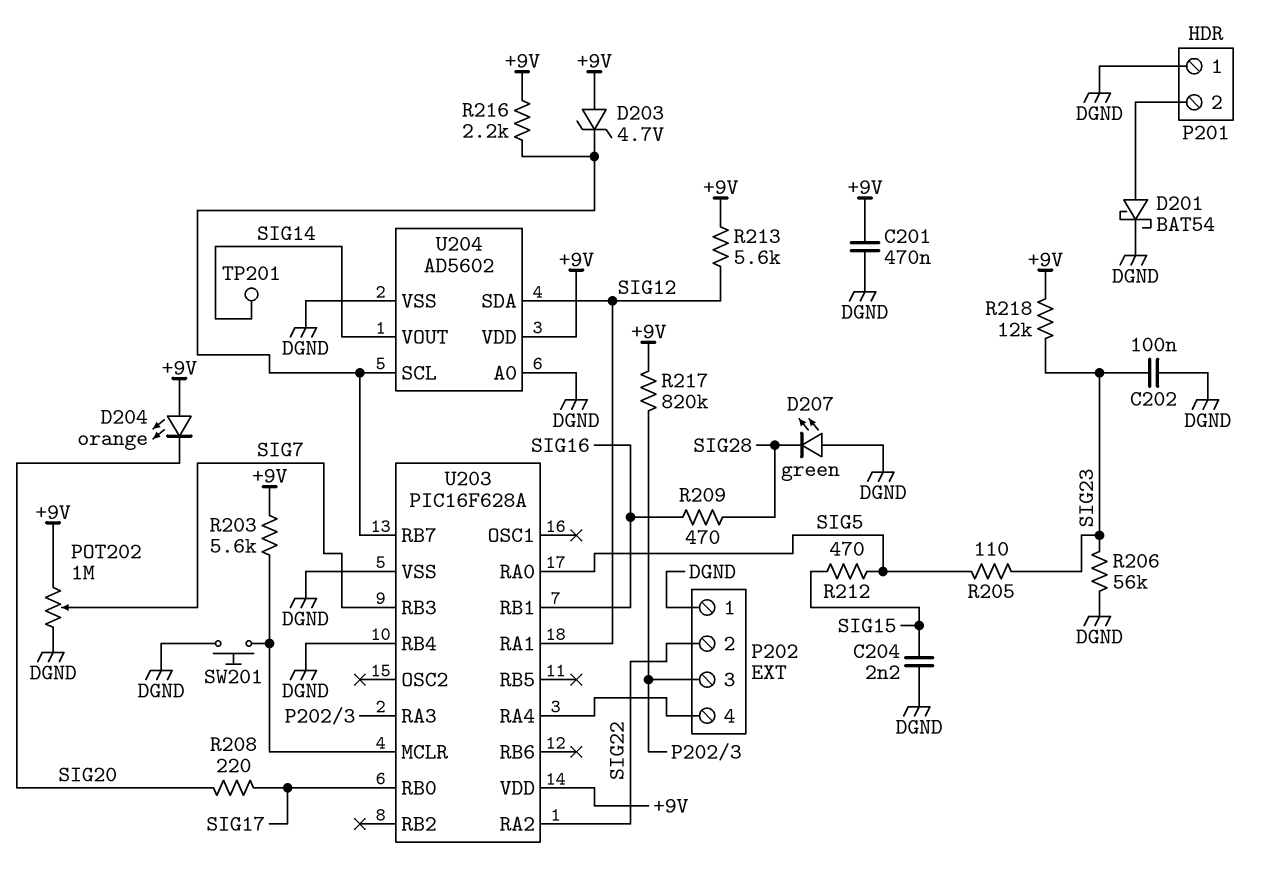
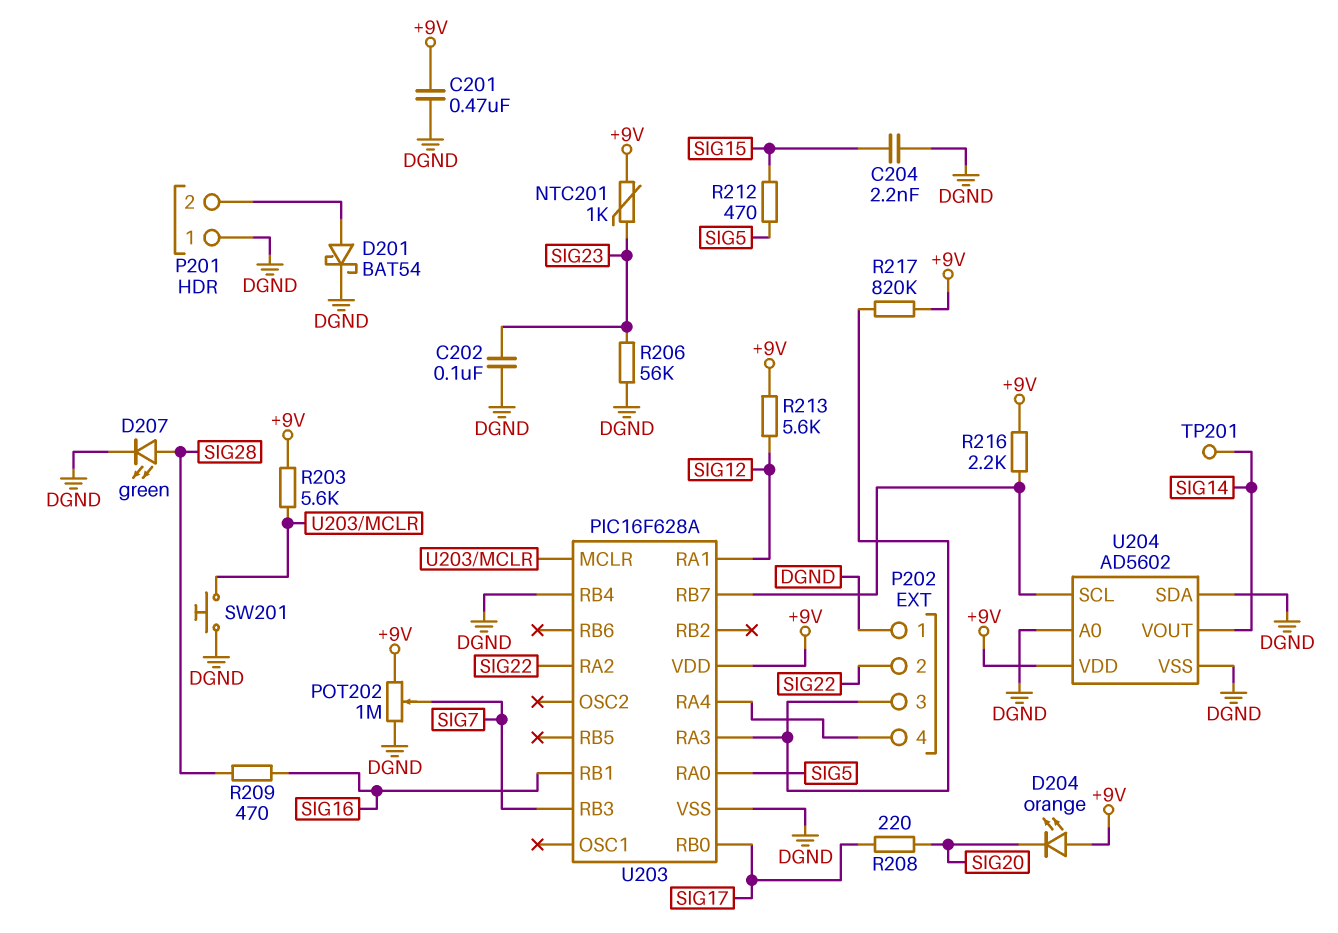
D203: zener 4.7V (A +9V, K U203/RB7) -> none
D207: LED green (A DGND, K SIG28) -> LED green (A SIG28, K DGND)
NTC201: none -> 1k (+9V, SIG23)
R205: 110 (SIG5, SIG23) -> none
R218: 12k (+9V, SIG23) -> none
U204 pin SDA: SIG12 -> DGND

